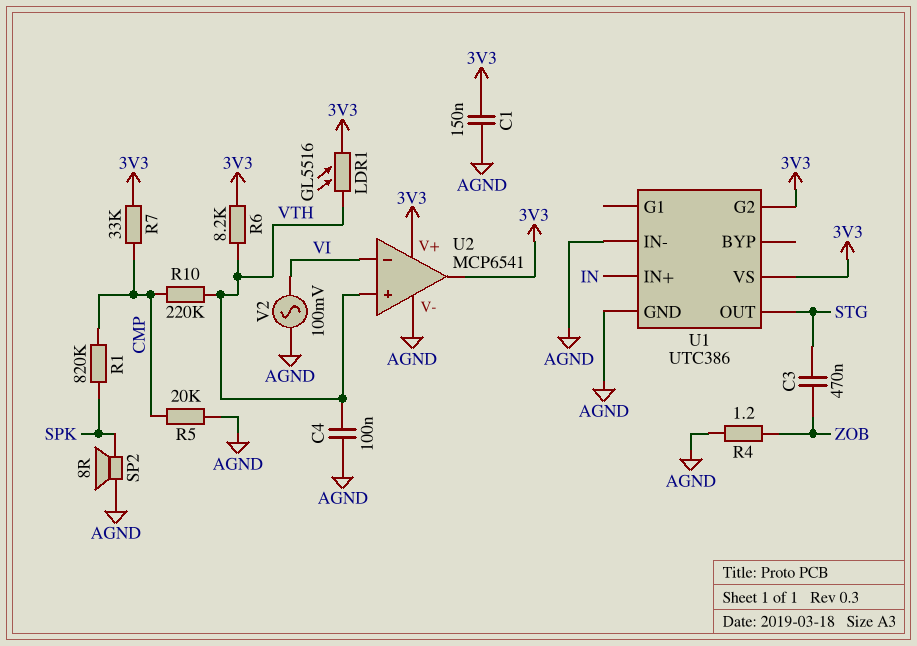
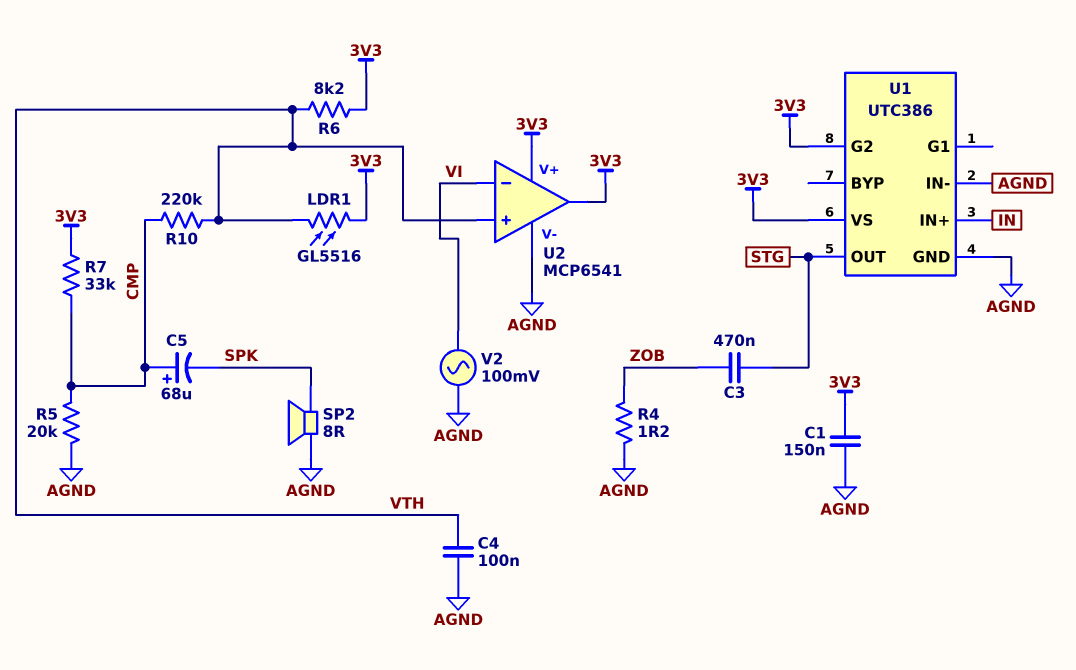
C5: none -> 68uF (plus CMP, minus SPK)
R1: 820k (CMP, SPK) -> none

